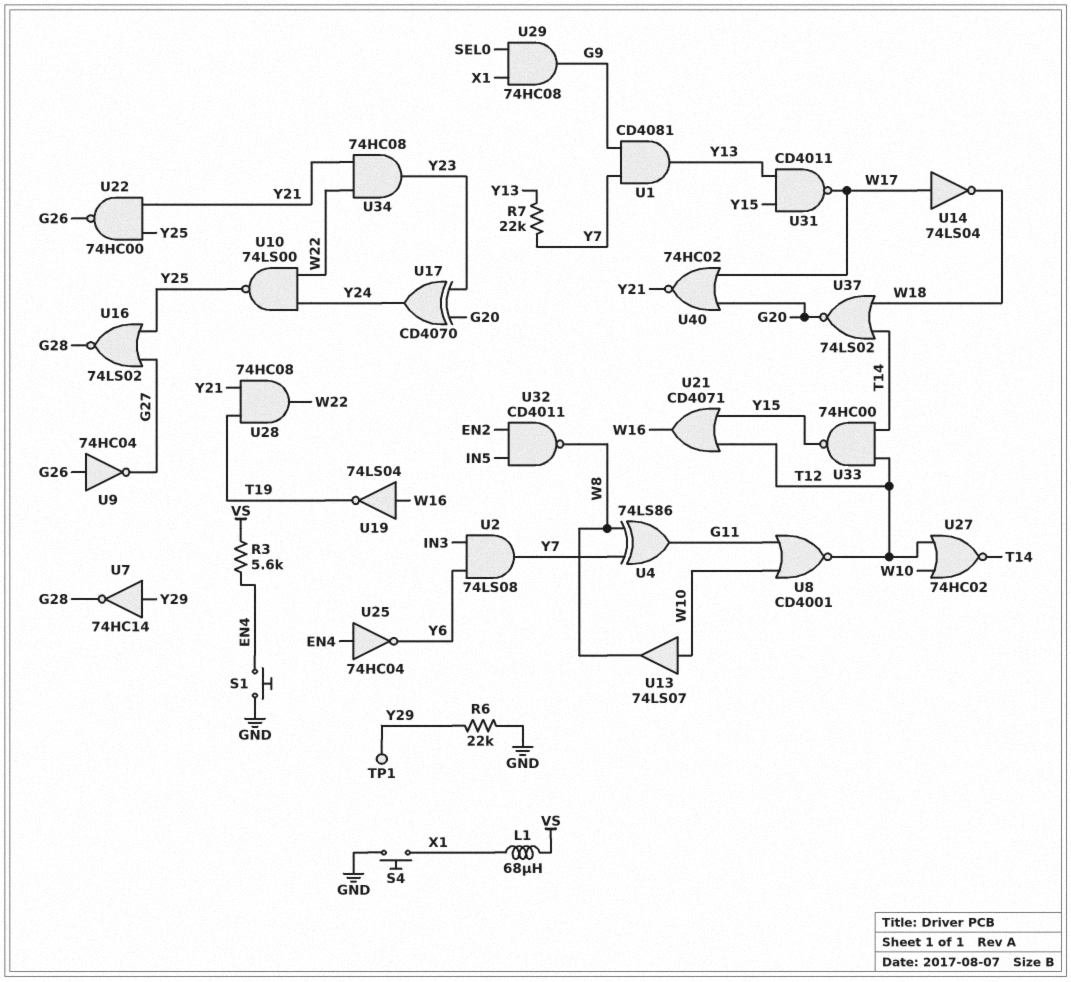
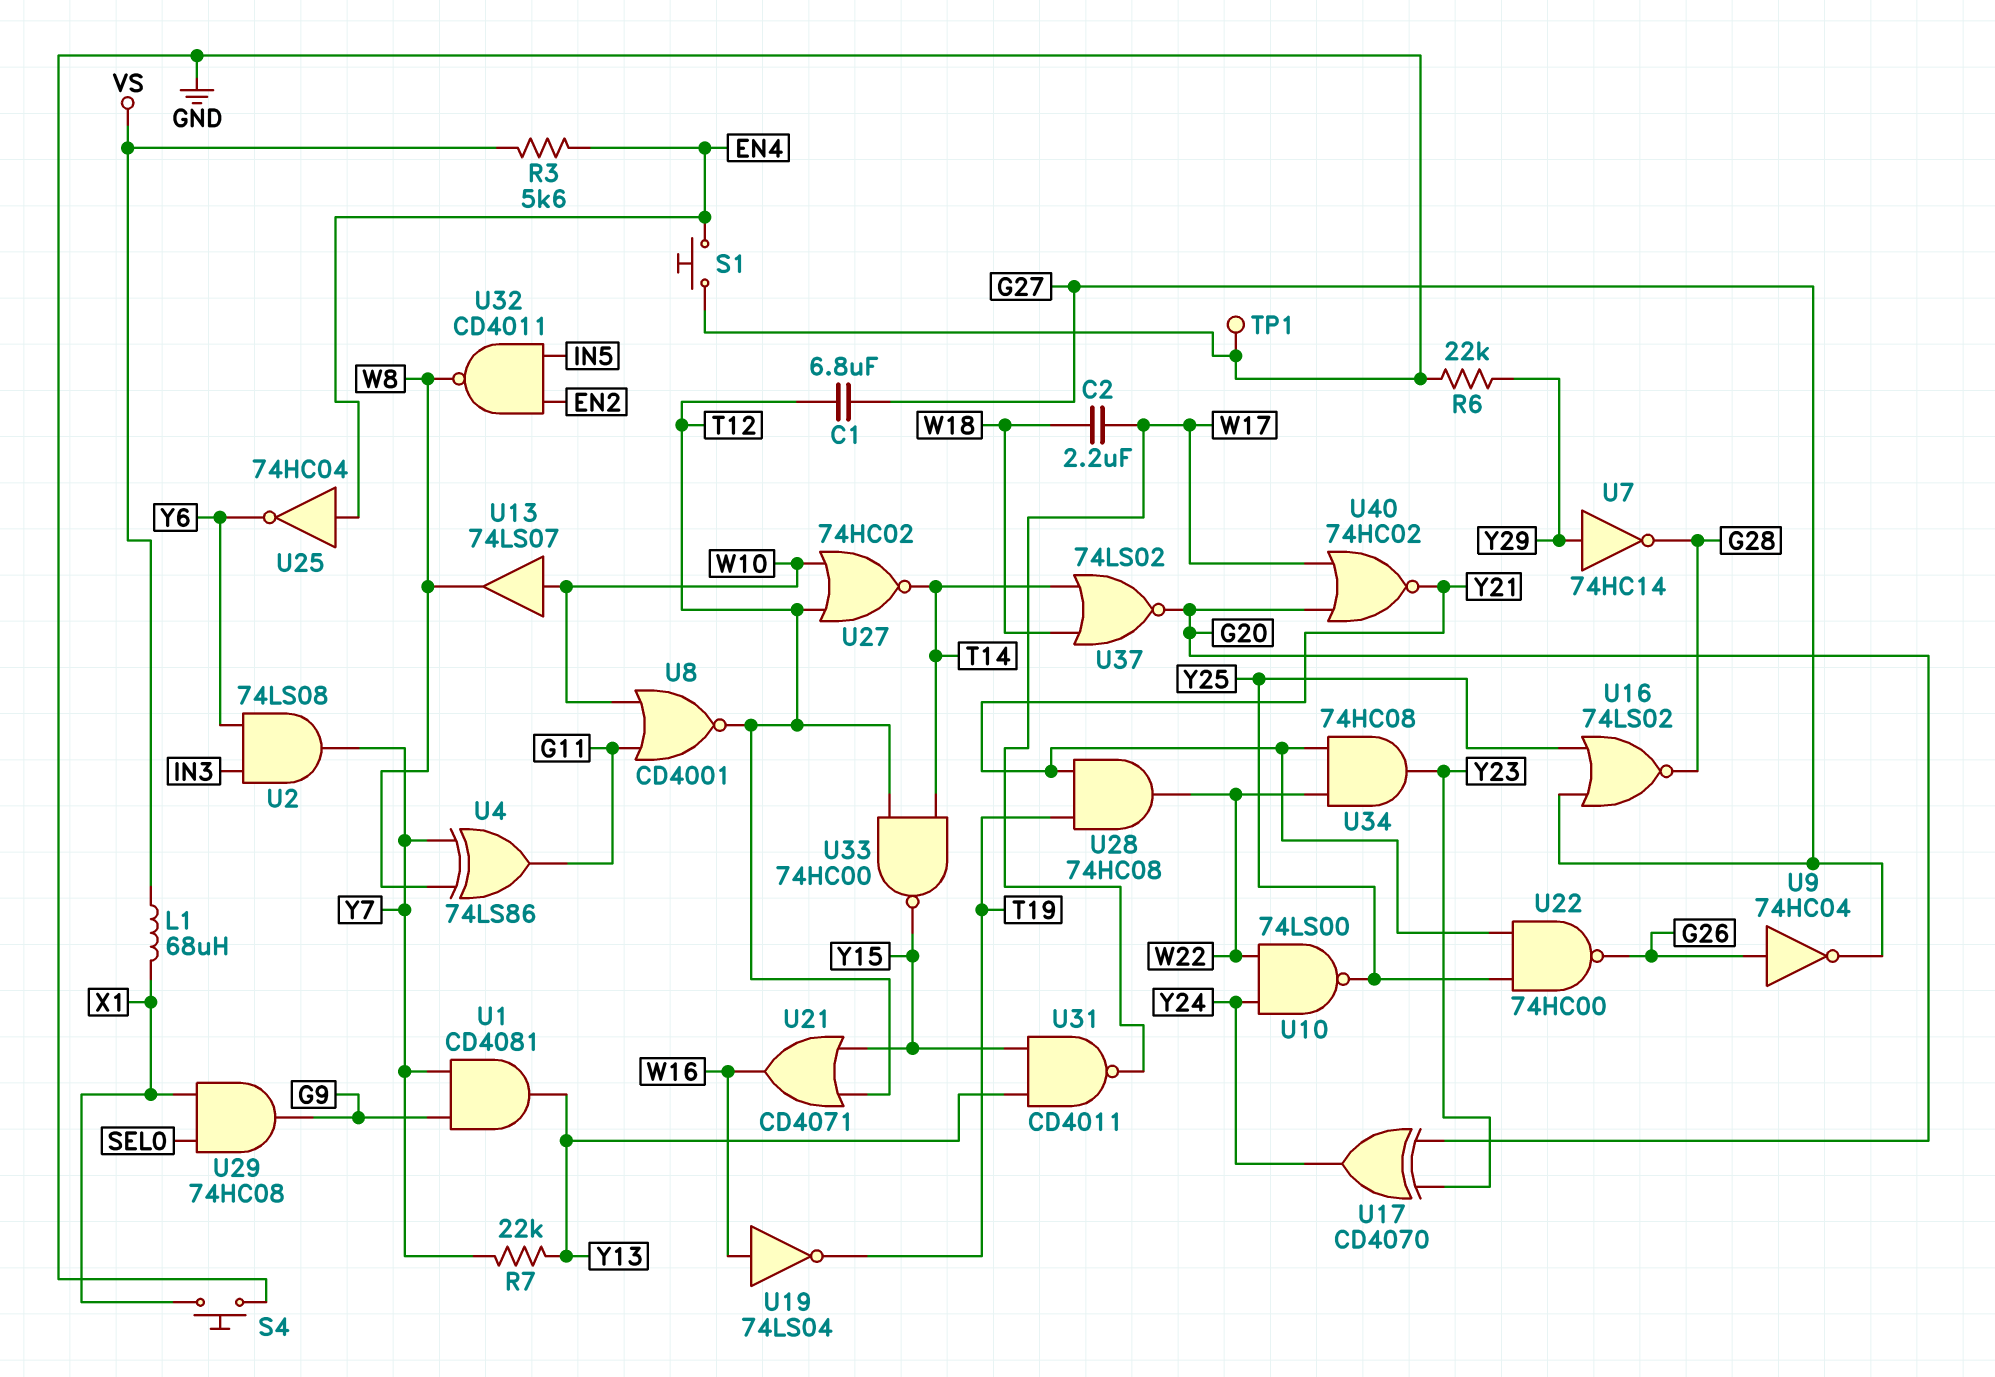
C1: none -> 6.8uF (G27, T12)
C2: none -> 2.2uF (W17, W18)
TP1: test point (Y29) -> test point (GND)
U14: NOT 74LS04 (in W17, out W18) -> none

